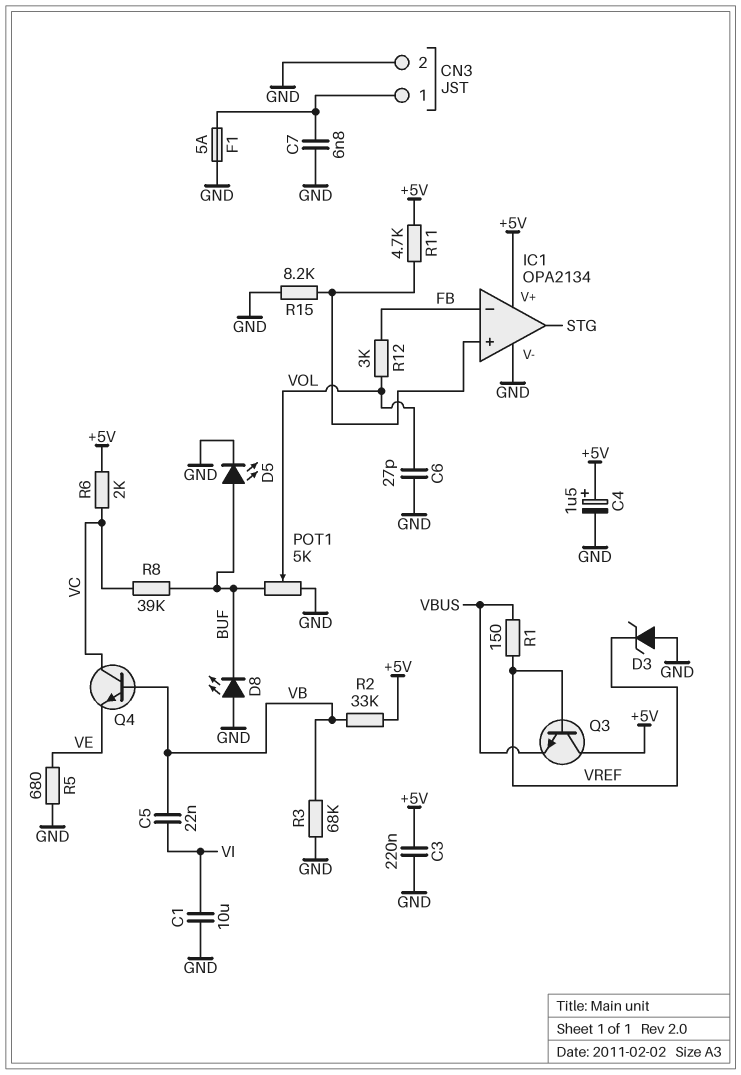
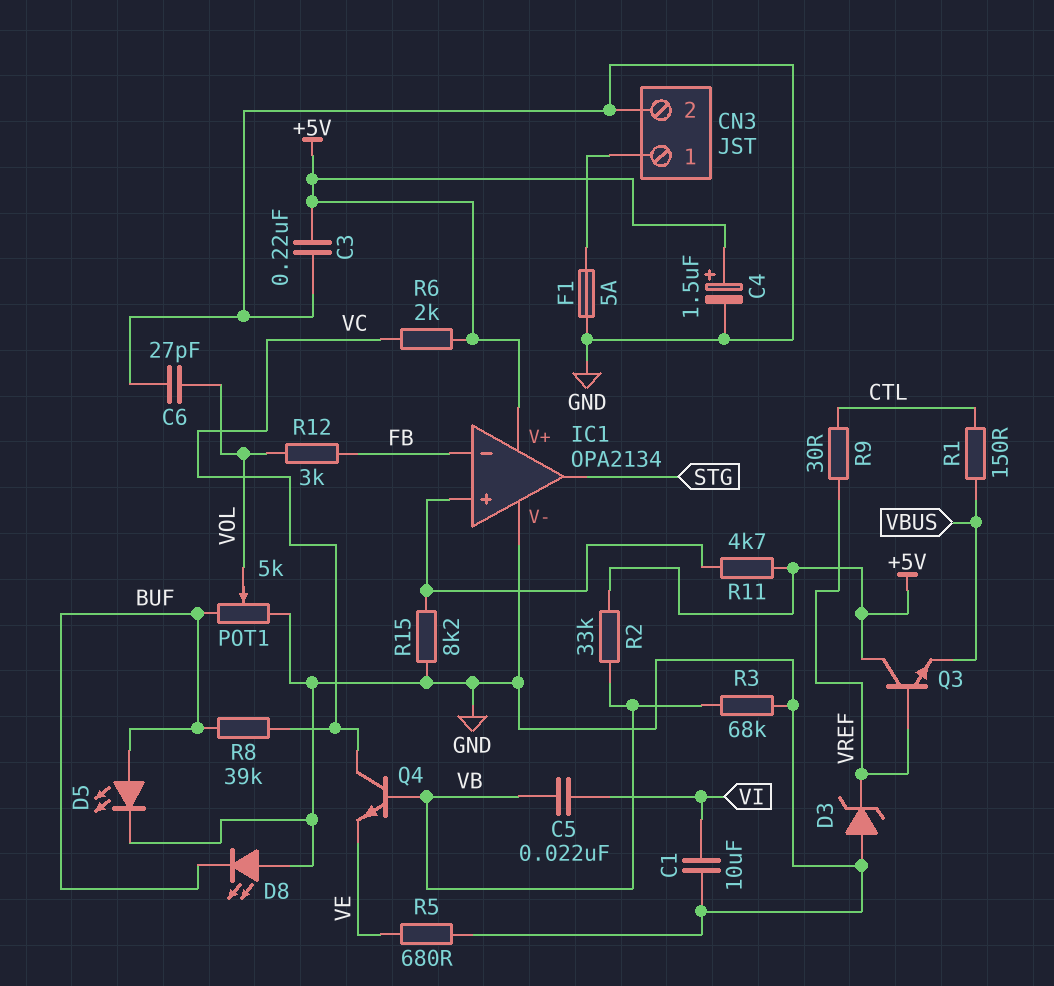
C7: 6.8nF (CN3/1, GND) -> none
R1: 150 (VBUS, VREF) -> 150 (CTL, VBUS)
R9: none -> 30 (CTL, VREF)

